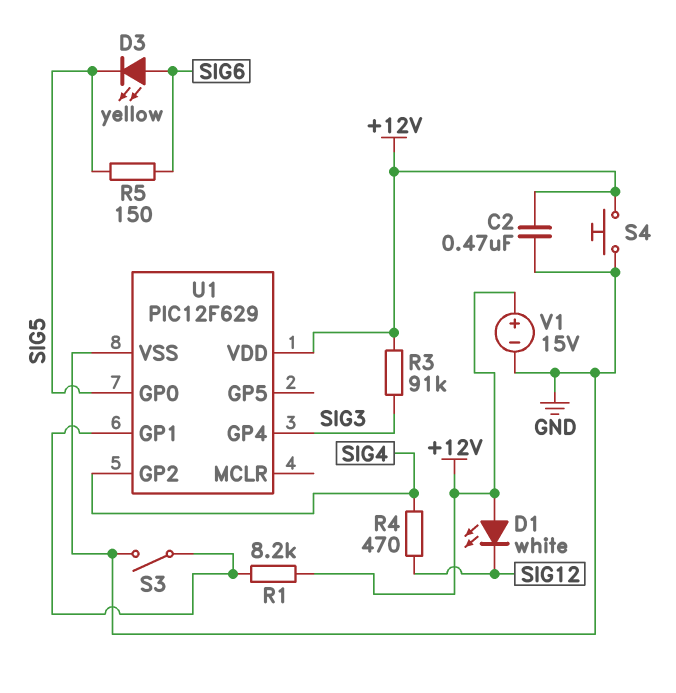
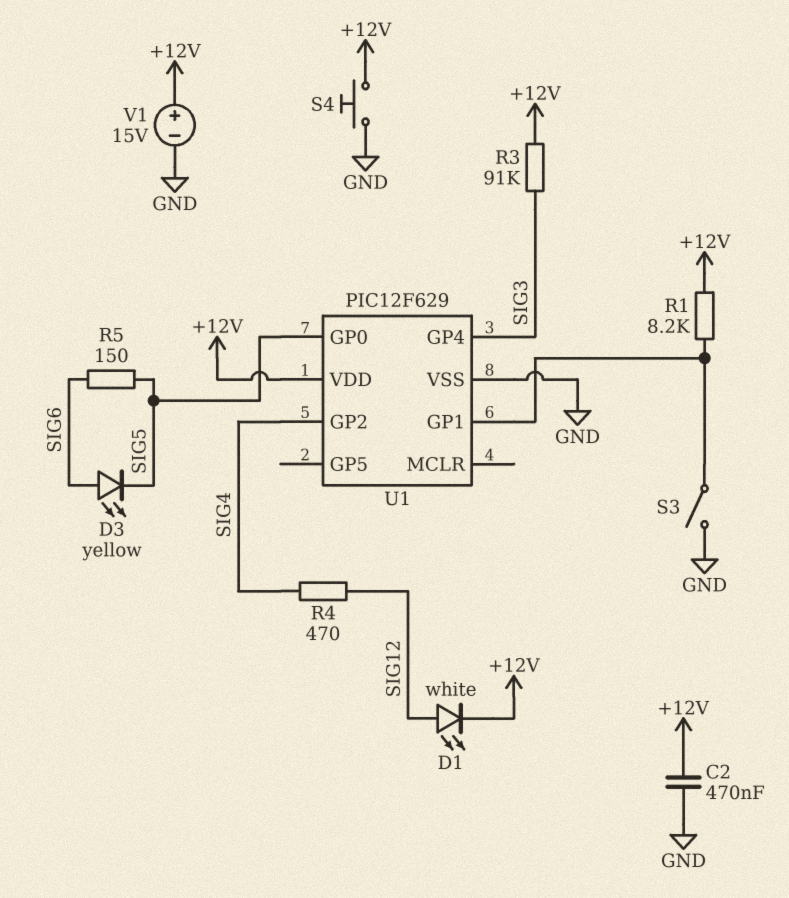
D1: LED white (A +12V, K SIG12) -> LED white (A SIG12, K +12V)

